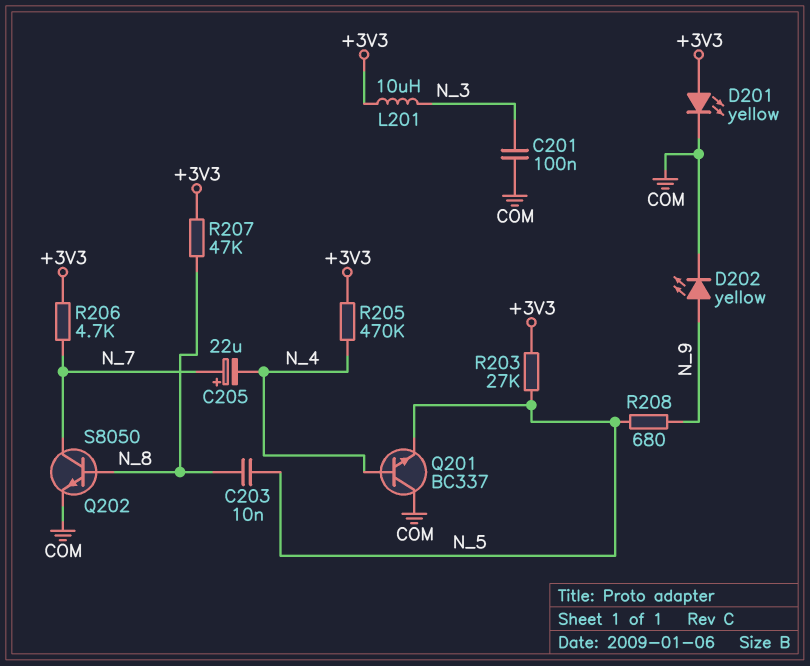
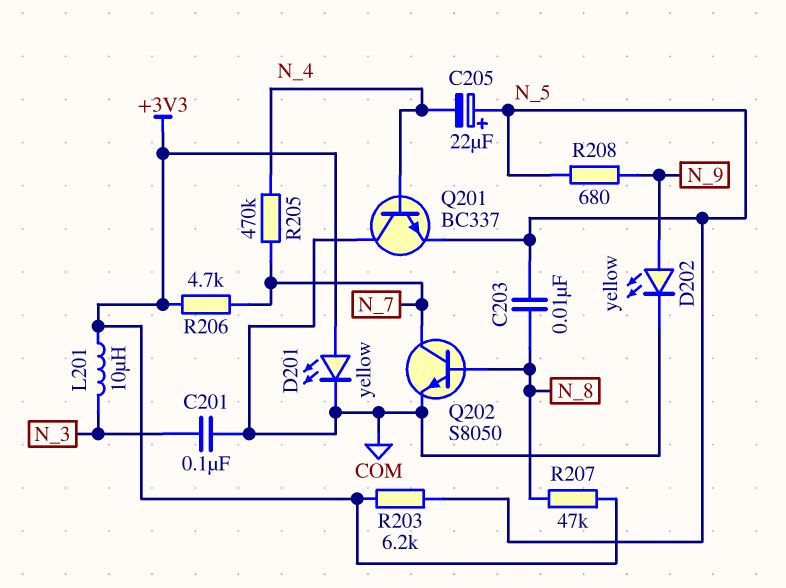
C205: 22uF (plus N_7, minus N_4) -> 22uF (plus N_5, minus N_4)
R203: 27k (+3V3, N_5) -> 6.2k (+3V3, N_5)
R205: 470k (+3V3, N_4) -> 470k (N_4, N_7)

